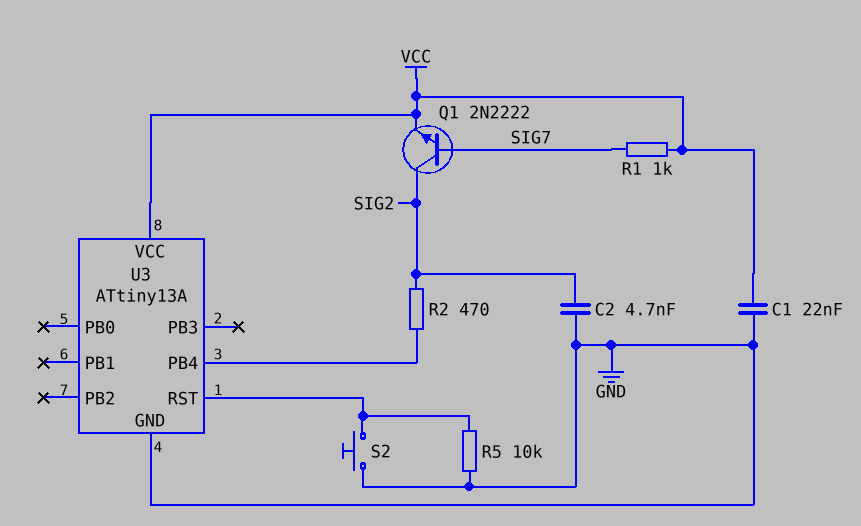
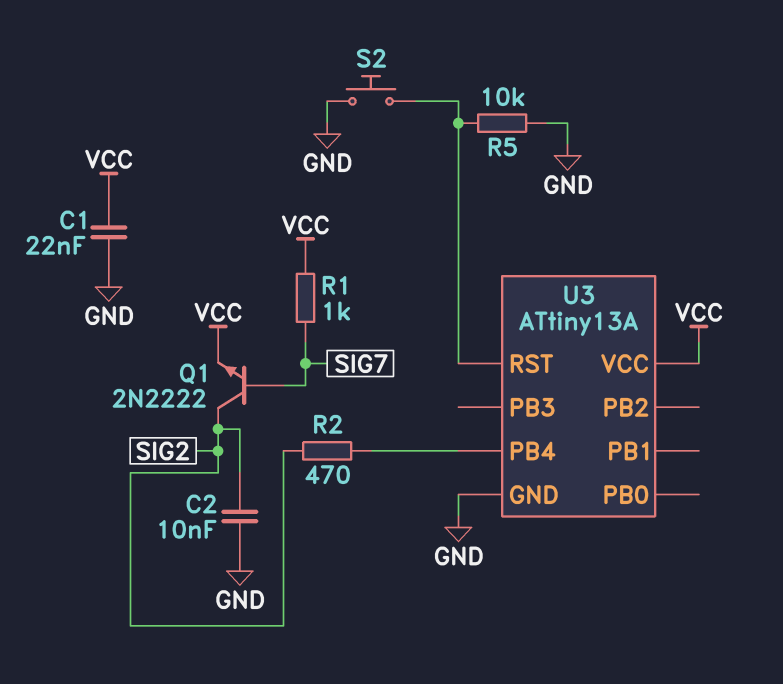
C2: 4.7nF (GND, SIG2) -> 10nF (GND, SIG2)

